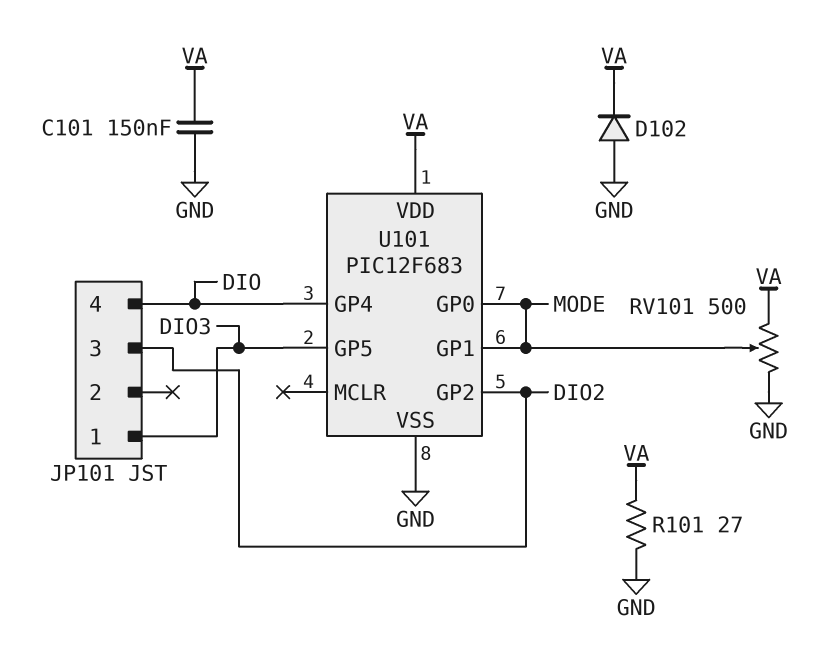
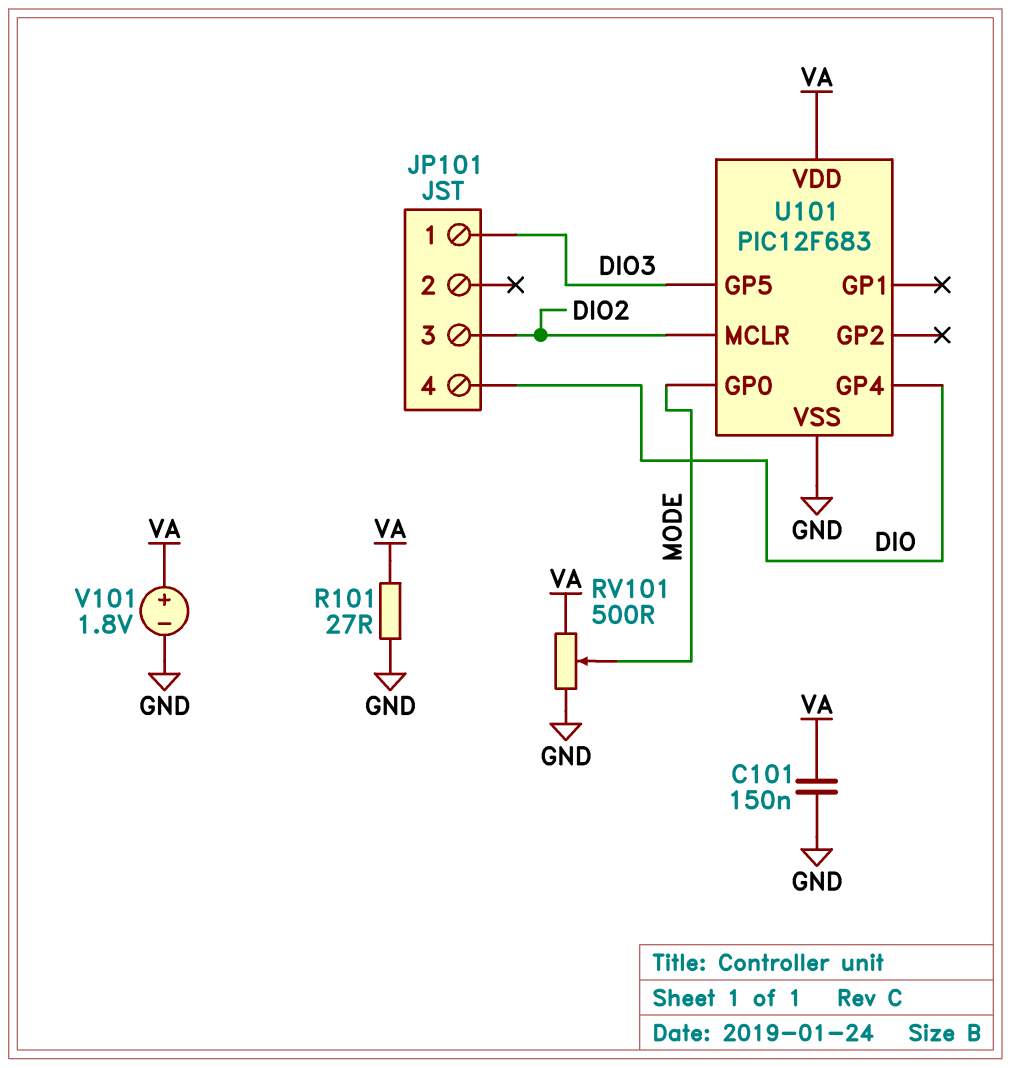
D102: diode (A GND, K VA) -> none
U101 pin GP1: MODE -> none
U101 pin GP2: DIO2 -> none
U101 pin MCLR: none -> DIO2
V101: none -> 1.8V (plus VA, minus GND)

